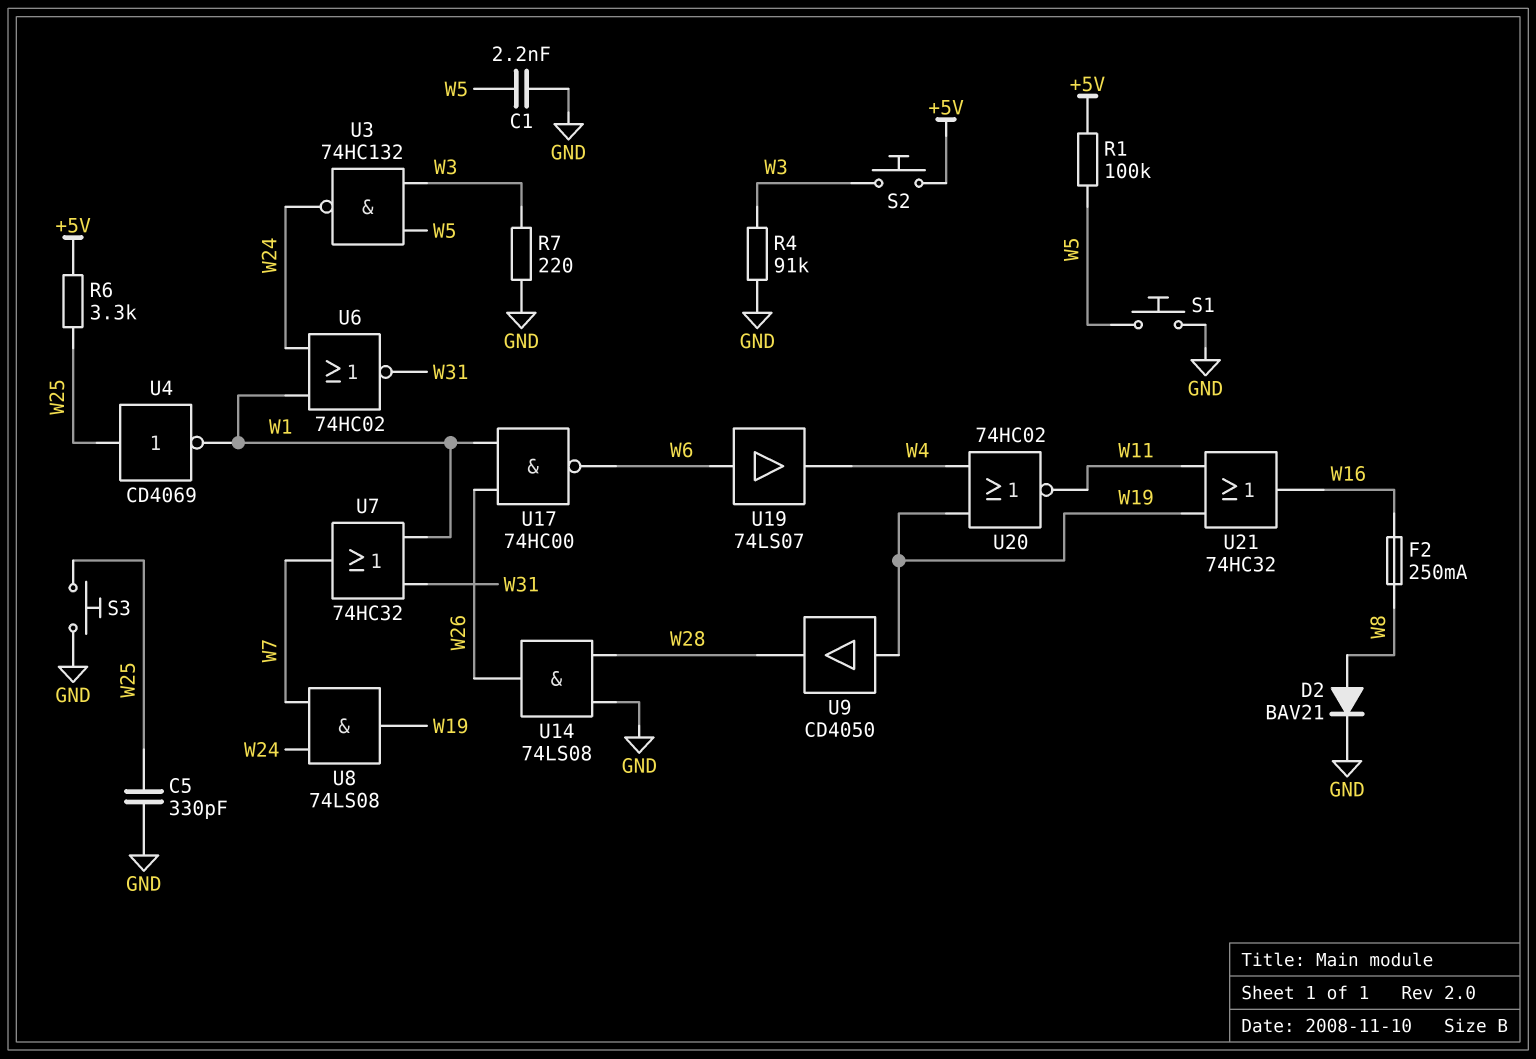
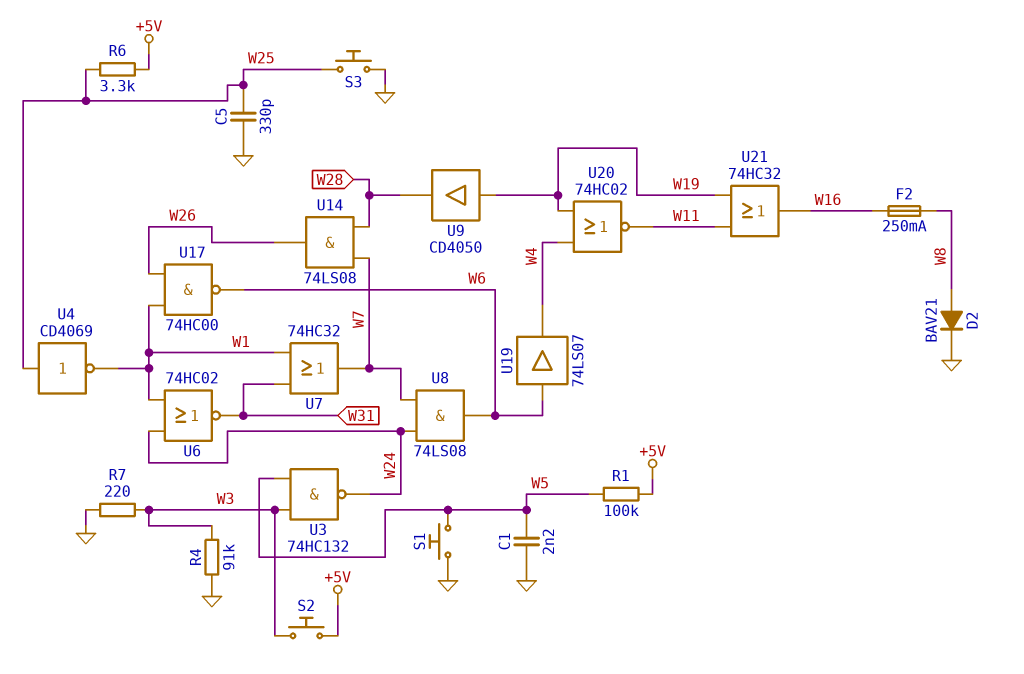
U8: AND 74LS08 (in W7, in W24, out W19) -> AND 74LS08 (in W7, in W24, out W6)
U14: AND 74LS08 (in GND, in W28, out W26) -> AND 74LS08 (in W7, in W28, out W26)

